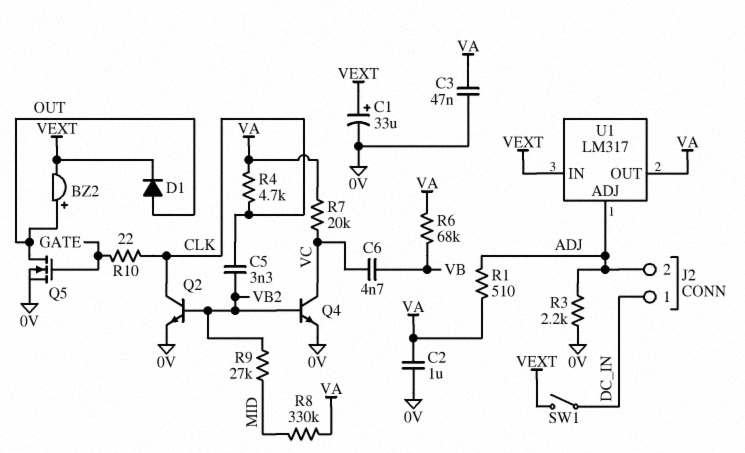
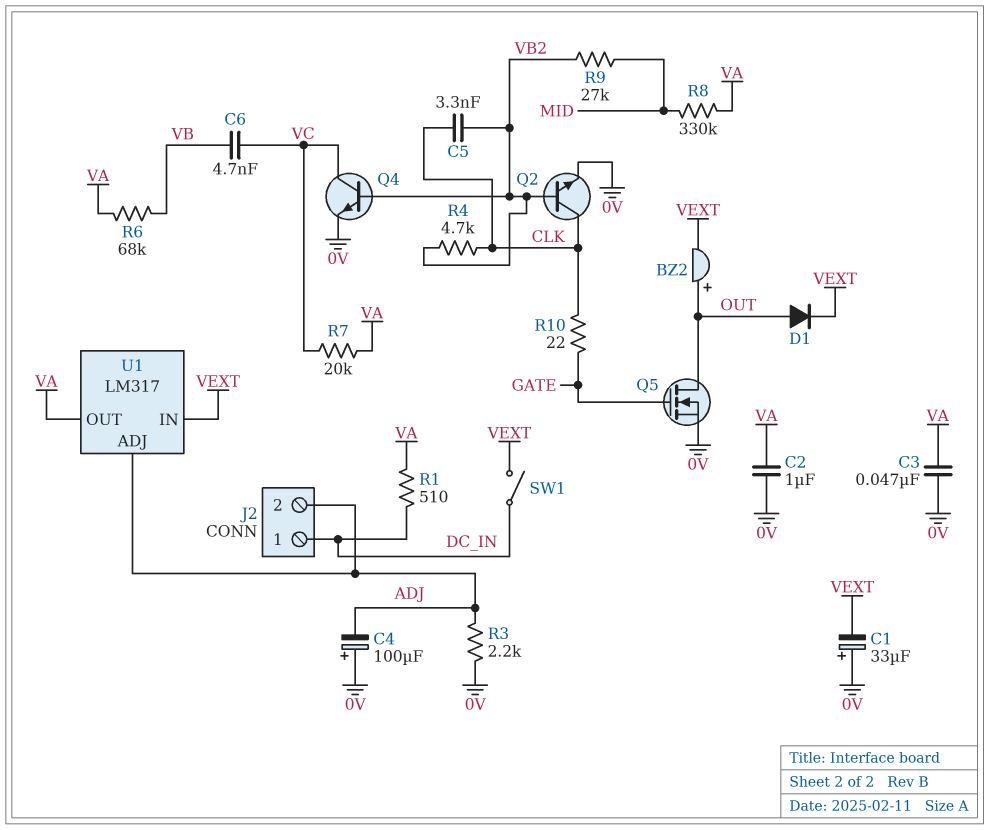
C1: 33uF (plus VEXT, minus 0V) -> 33uF (plus 0V, minus VEXT)
C4: none -> 100uF (plus 0V, minus ADJ)
R1: 510 (ADJ, VA) -> 510 (DC_IN, VA)
R4: 4.7k (CLK, VA) -> 4.7k (CLK, VB2)

